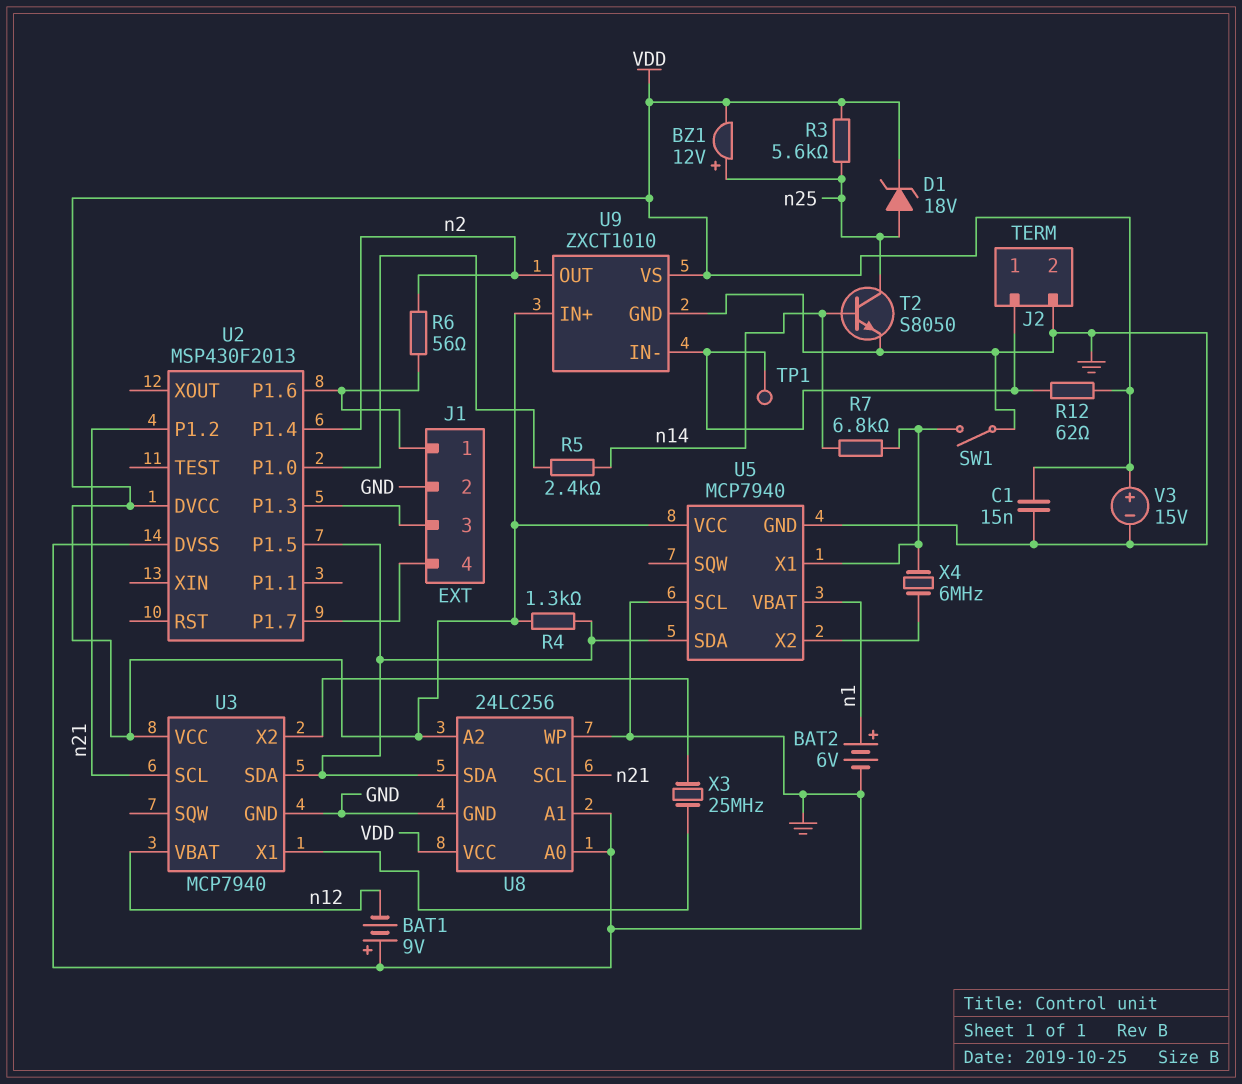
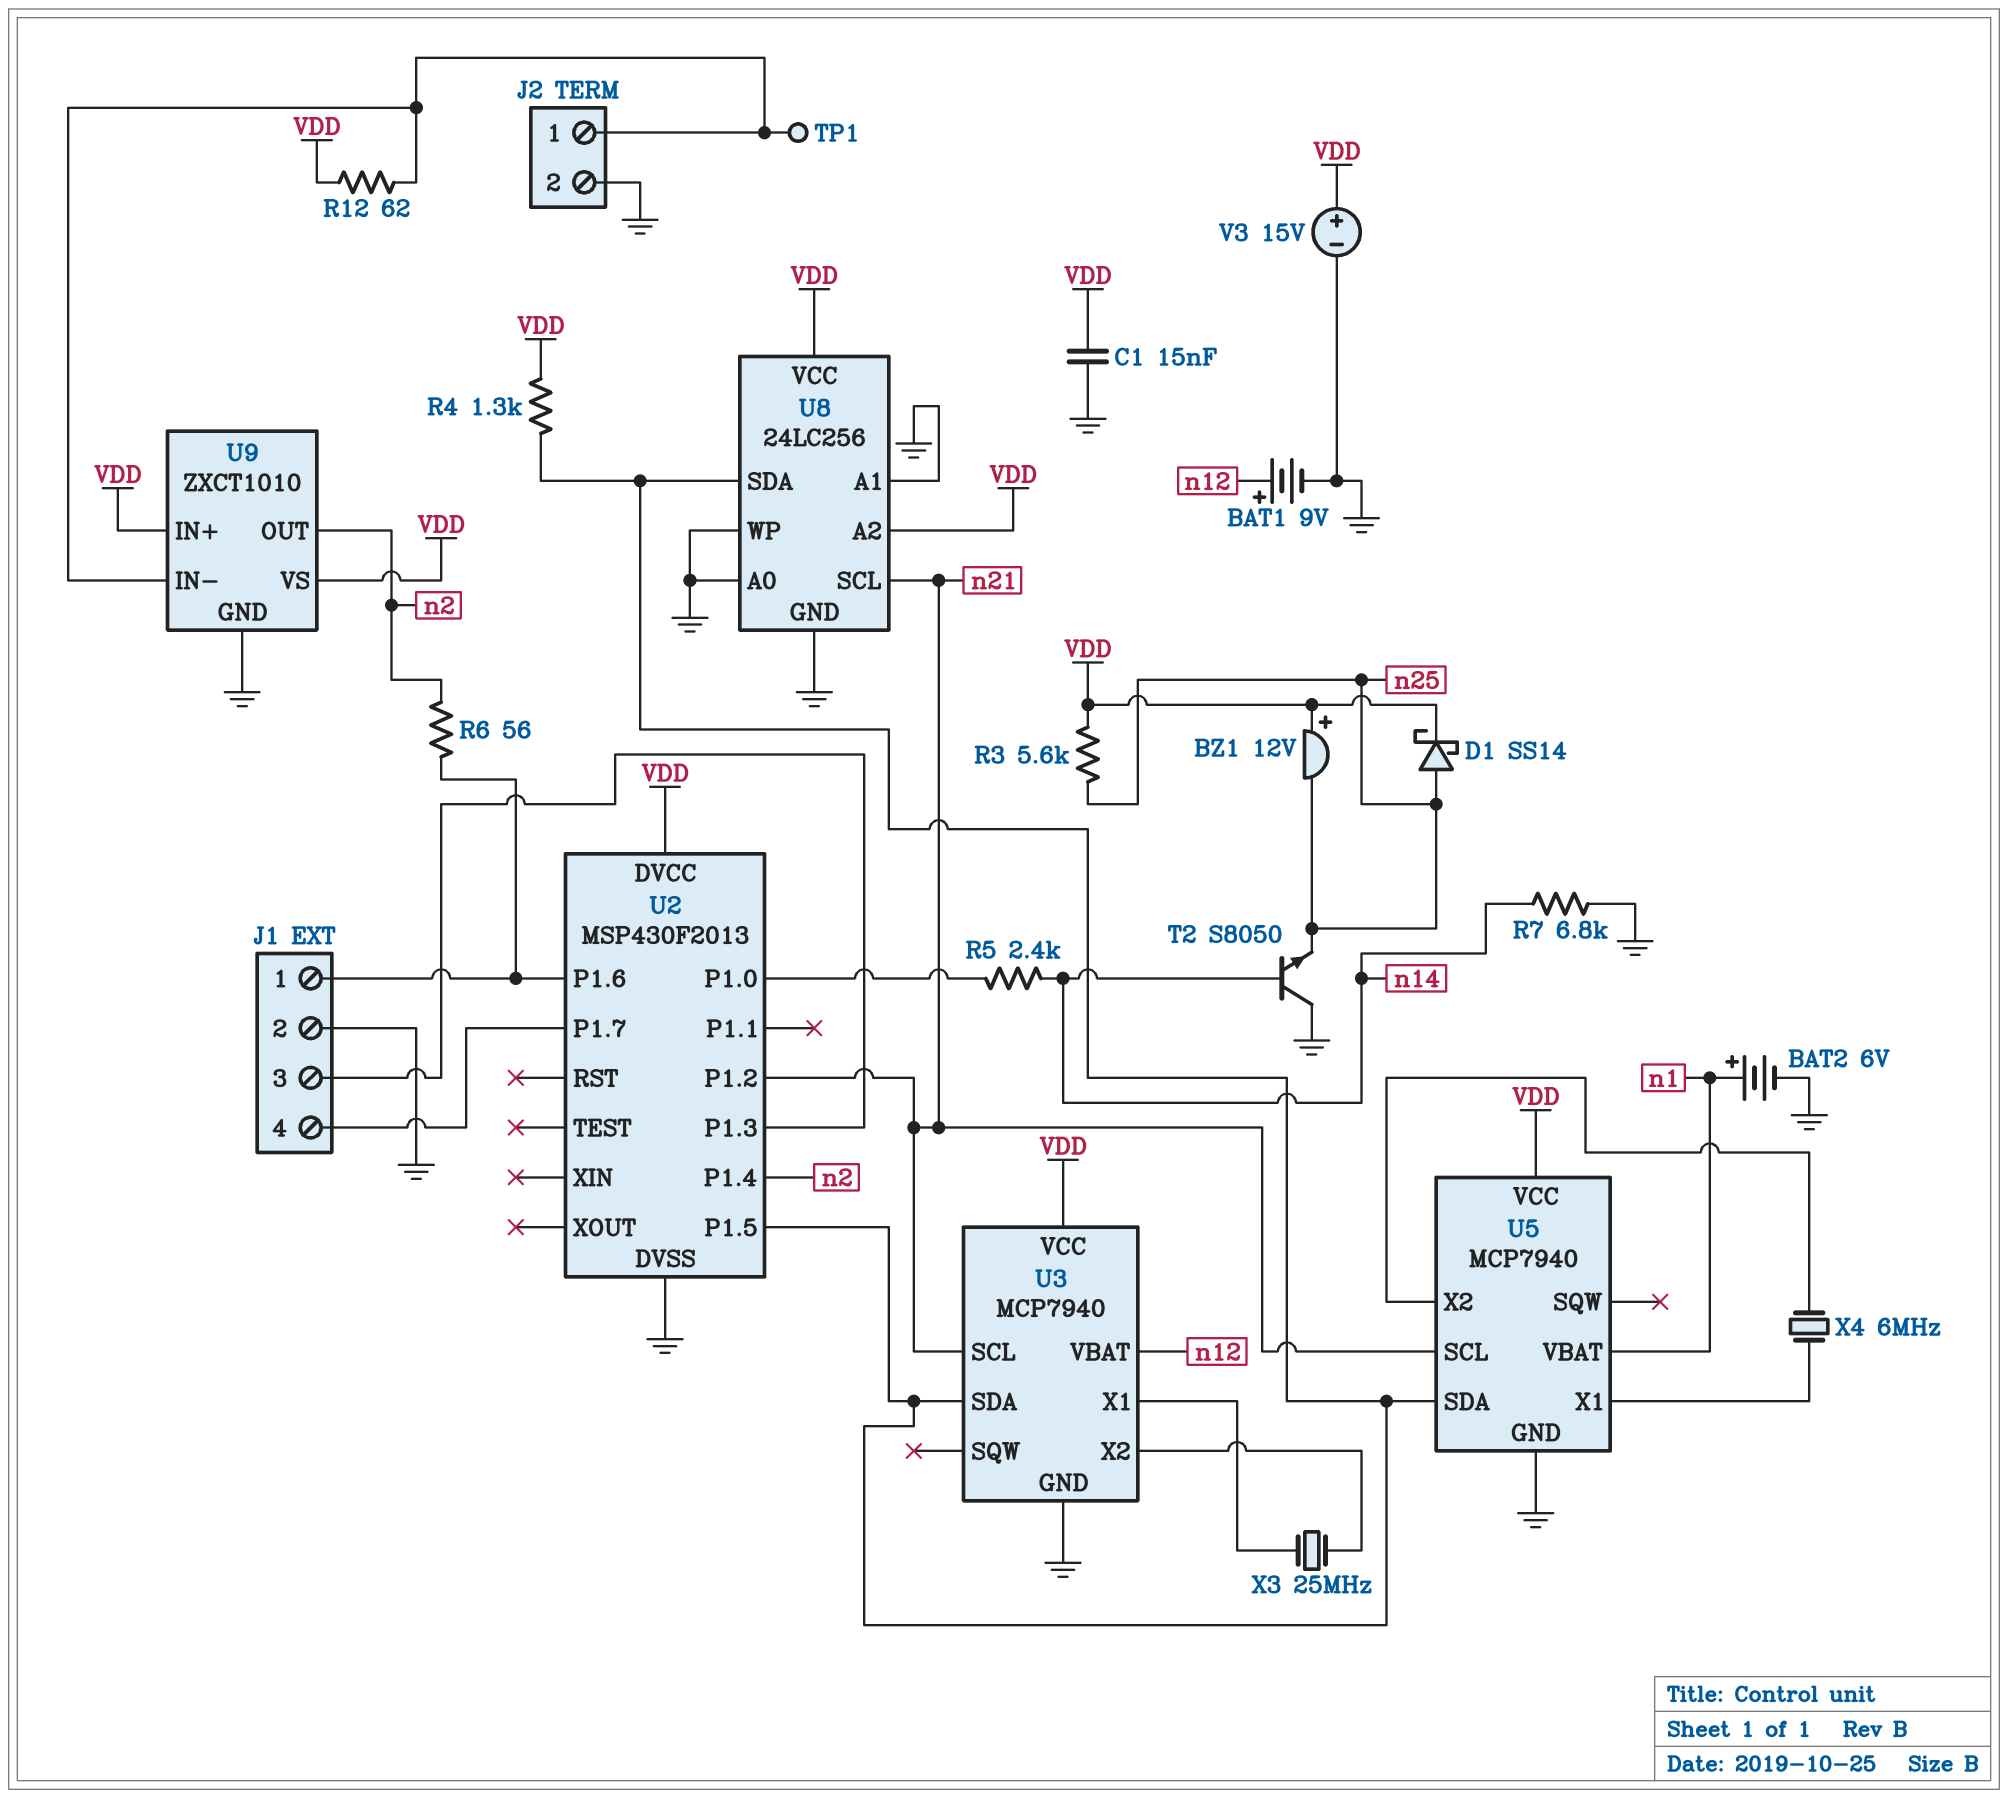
BAT1: 9V (plus GND, minus n12) -> 9V (plus n12, minus GND)
BZ1: buzzer 12V (plus n25, minus VDD) -> buzzer 12V (plus VDD, minus n25)
D1: zener 18V (A n25, K VDD) -> schottky SS14 (A n25, K VDD)
R7: 6.8k (U5/X1, n14) -> 6.8k (GND, n14)
SW1: switch (GND, U5/X1) -> none
T2: NPN S8050 (B n14, C n25, E GND) -> NPN S8050 (B n14, C GND, E n25)
U5 pin SCL: GND -> n21

